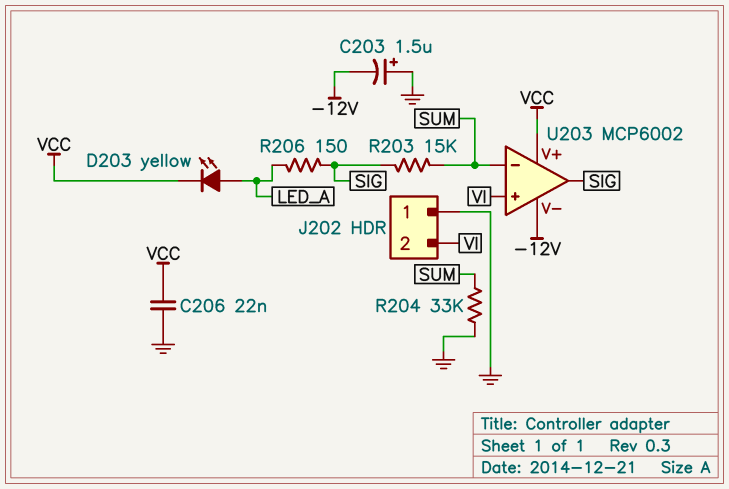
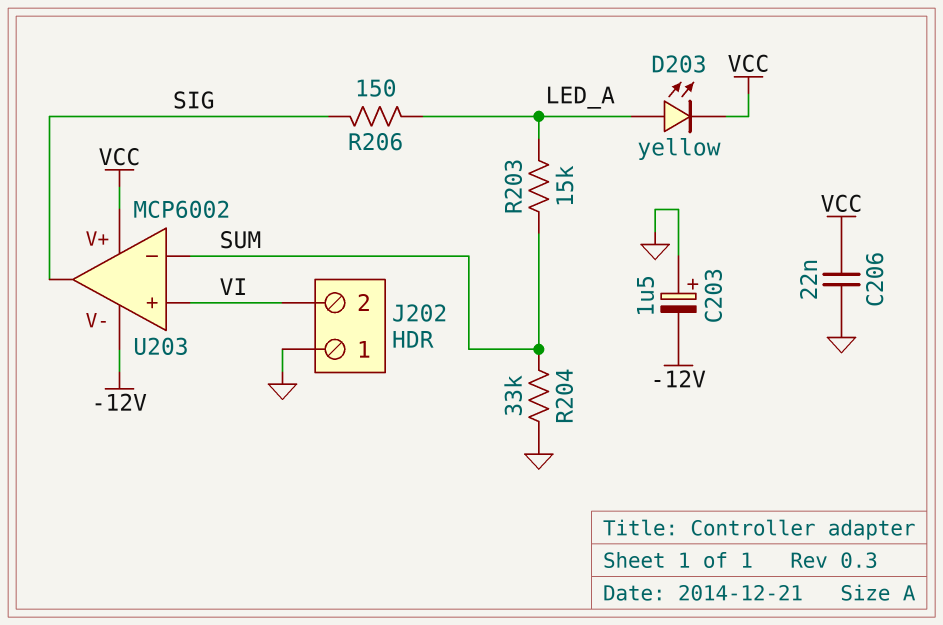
R203: 15k (SIG, SUM) -> 15k (LED_A, SUM)

